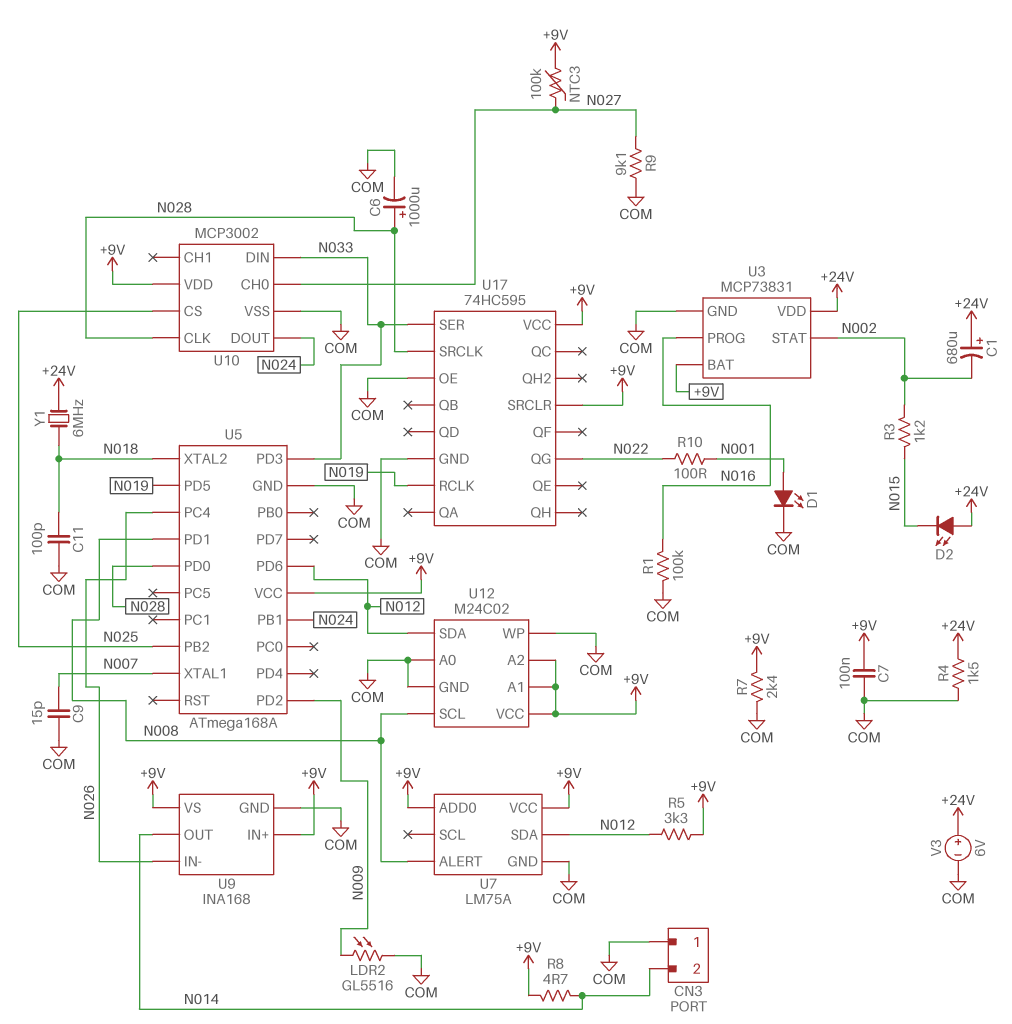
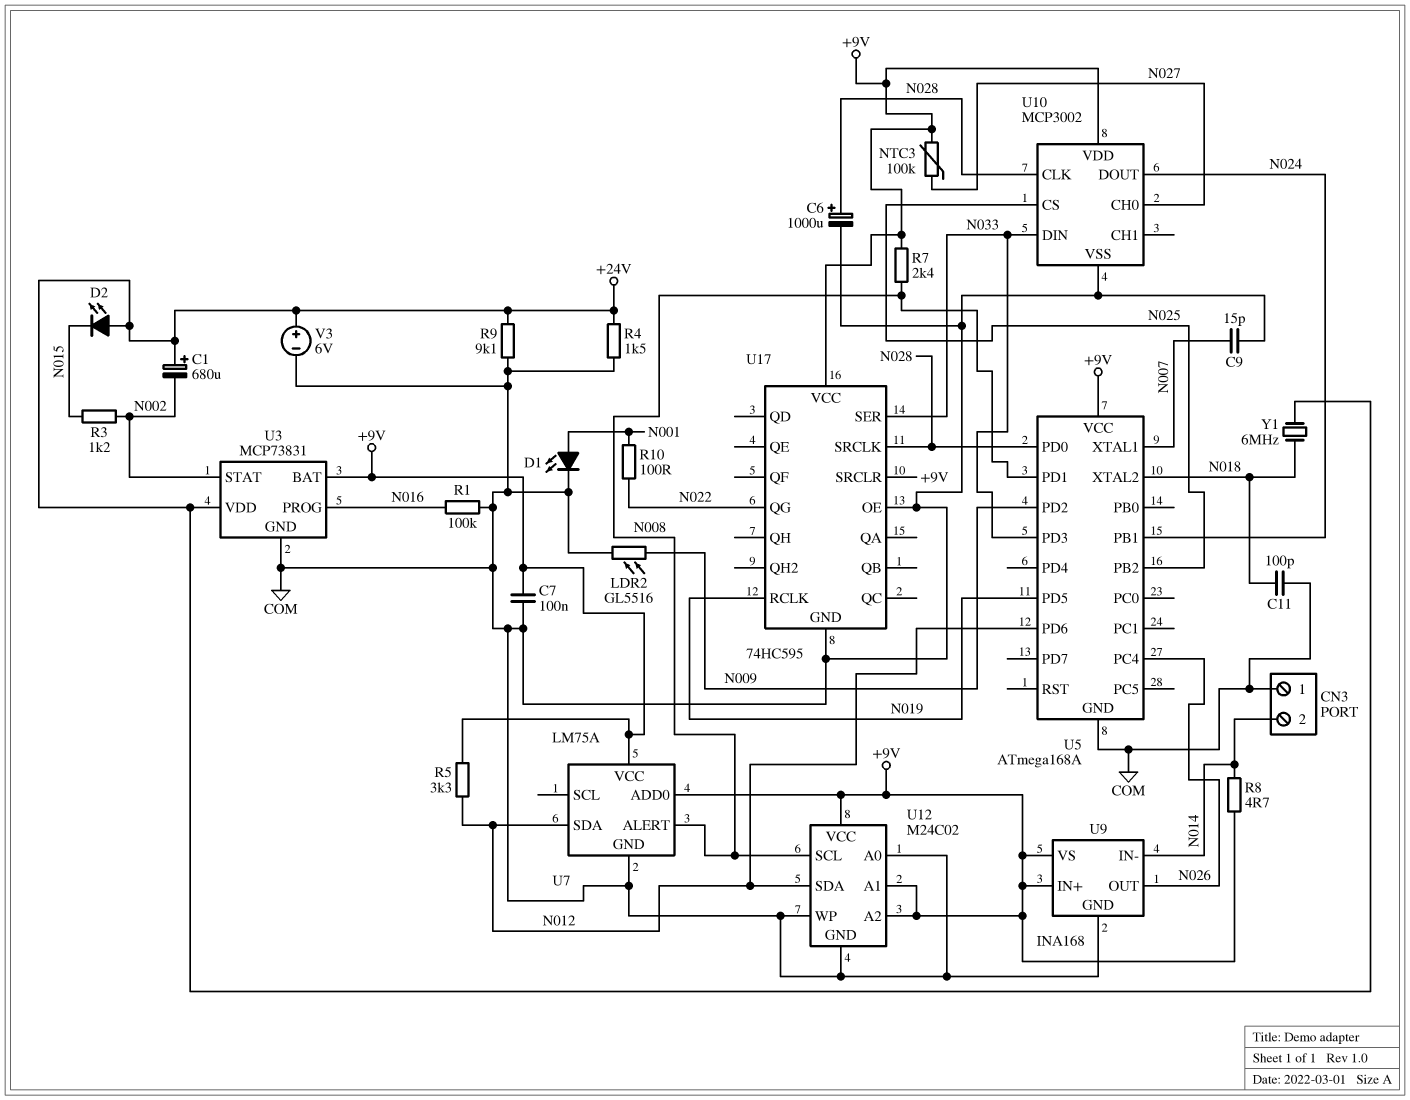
R7: 2.4k (+9V, COM) -> 2.4k (+9V, N008)
R9: 9.1k (COM, N027) -> 9.1k (+24V, COM)
U9 pin IN-: N026 -> N014
U9 pin OUT: N014 -> N026

